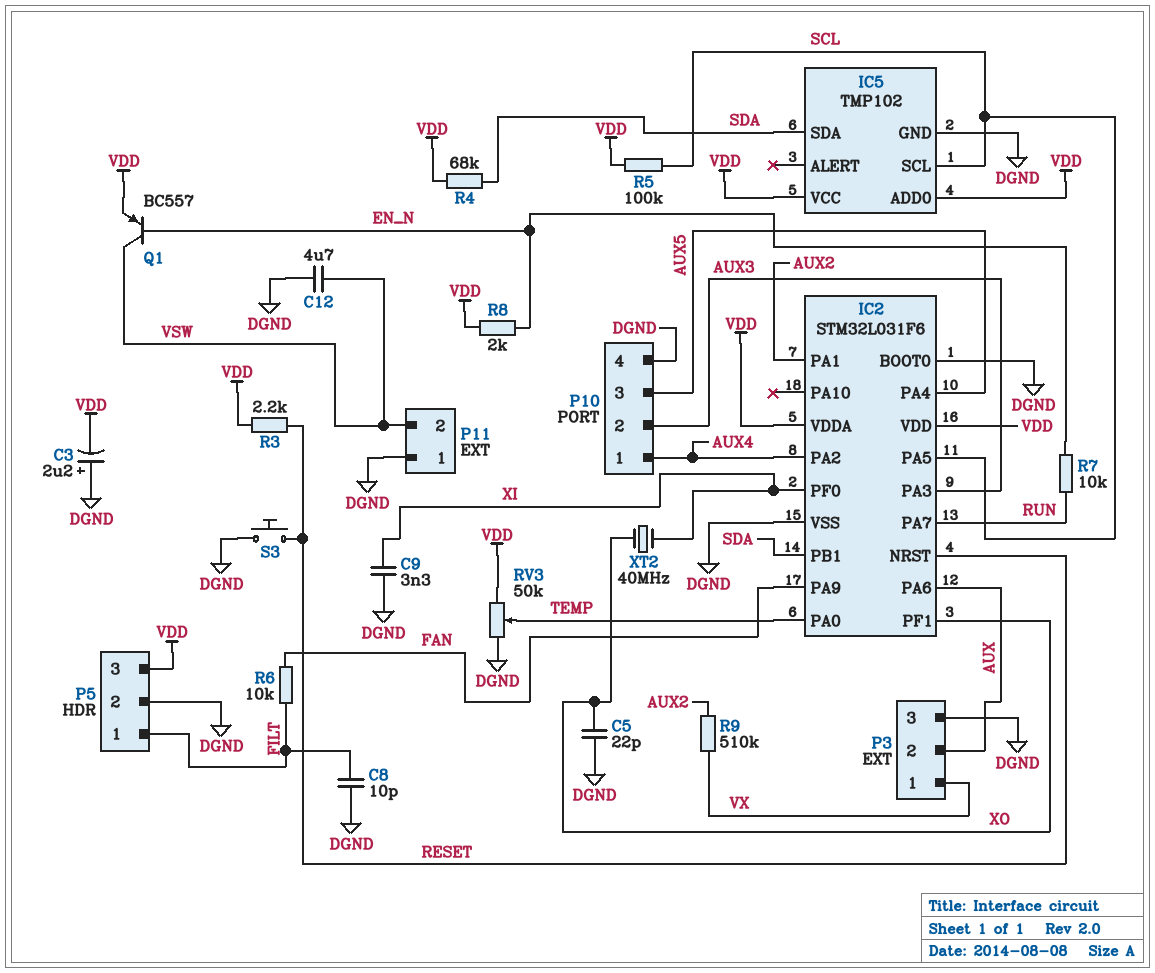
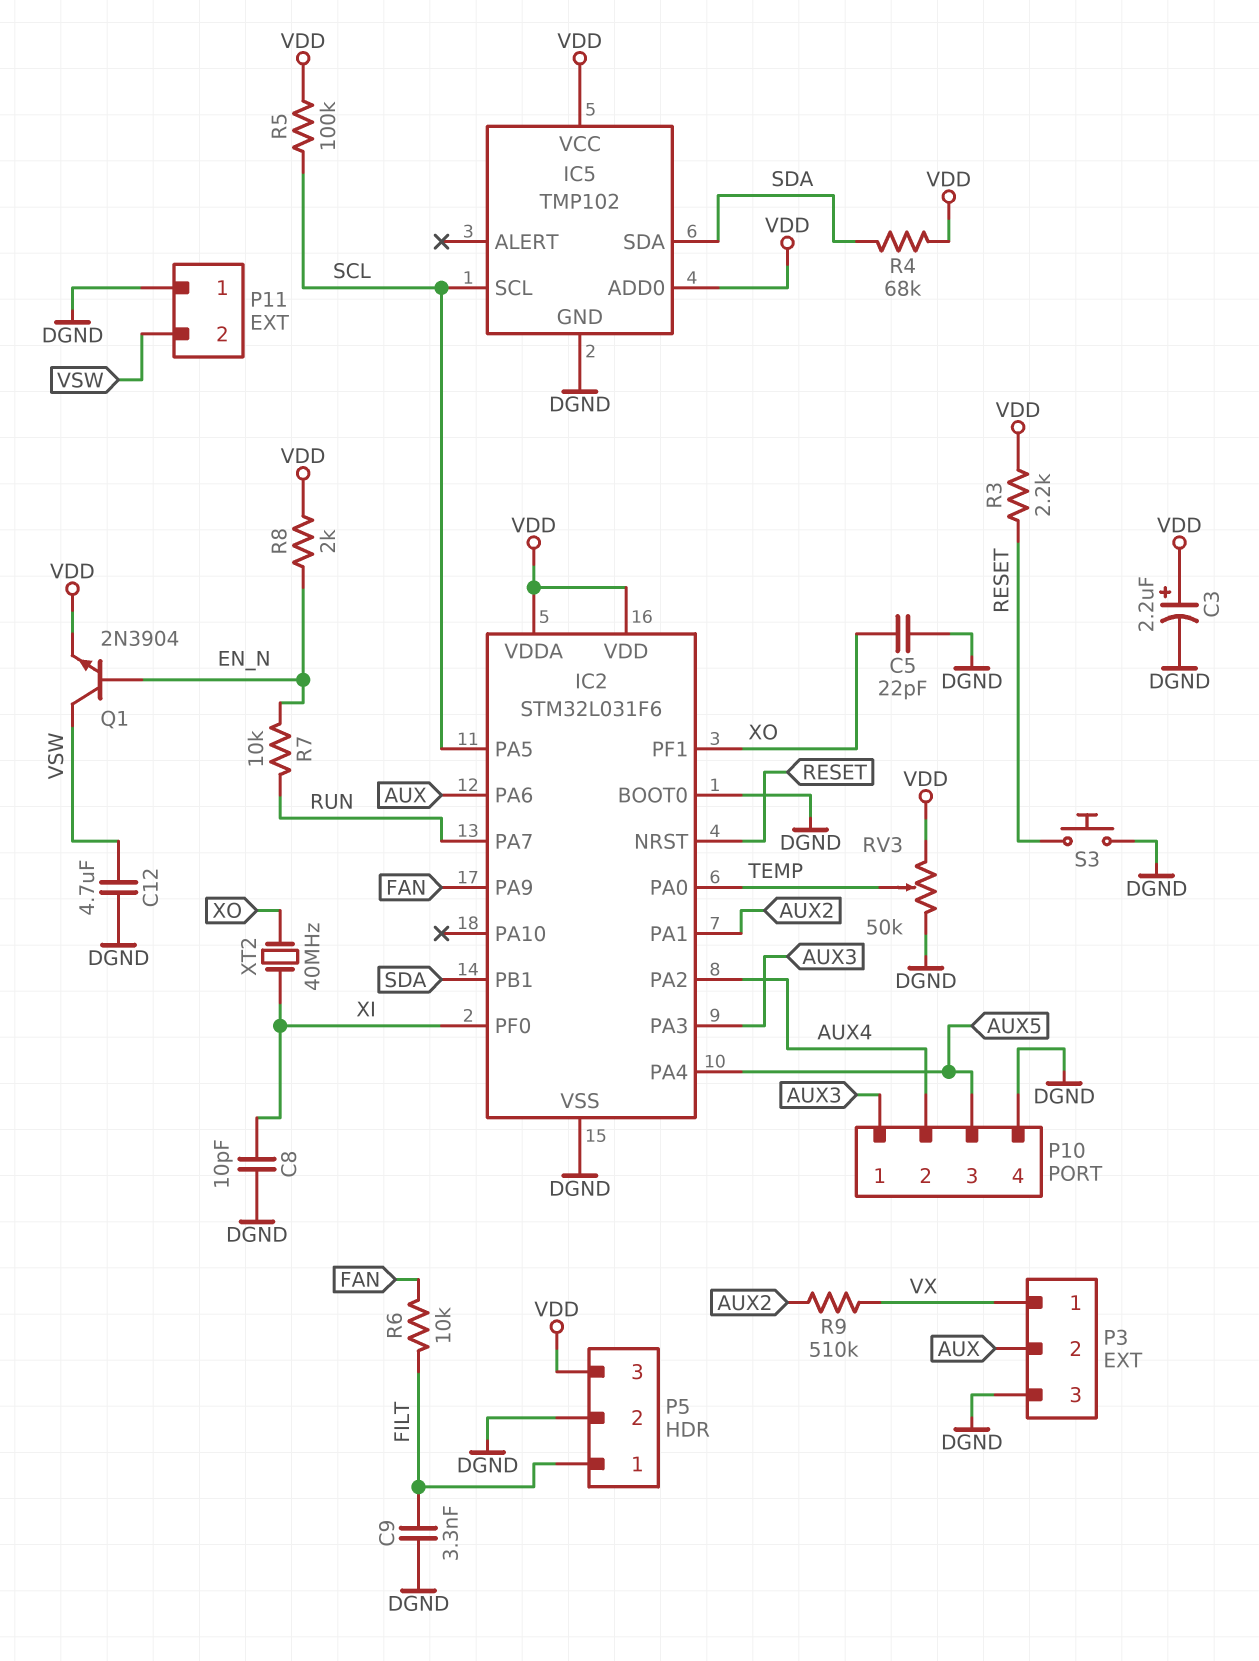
C3: 2.2uF (plus DGND, minus VDD) -> 2.2uF (plus VDD, minus DGND)
C8: 10pF (DGND, FILT) -> 10pF (DGND, XI)
C9: 3.3nF (DGND, XI) -> 3.3nF (DGND, FILT)
P10 pin 1: AUX4 -> AUX3
P10 pin 2: AUX3 -> AUX4
Q1: PNP BC557 (B EN_N, C VSW, E VDD) -> NPN 2N3904 (B EN_N, C VSW, E VDD)

